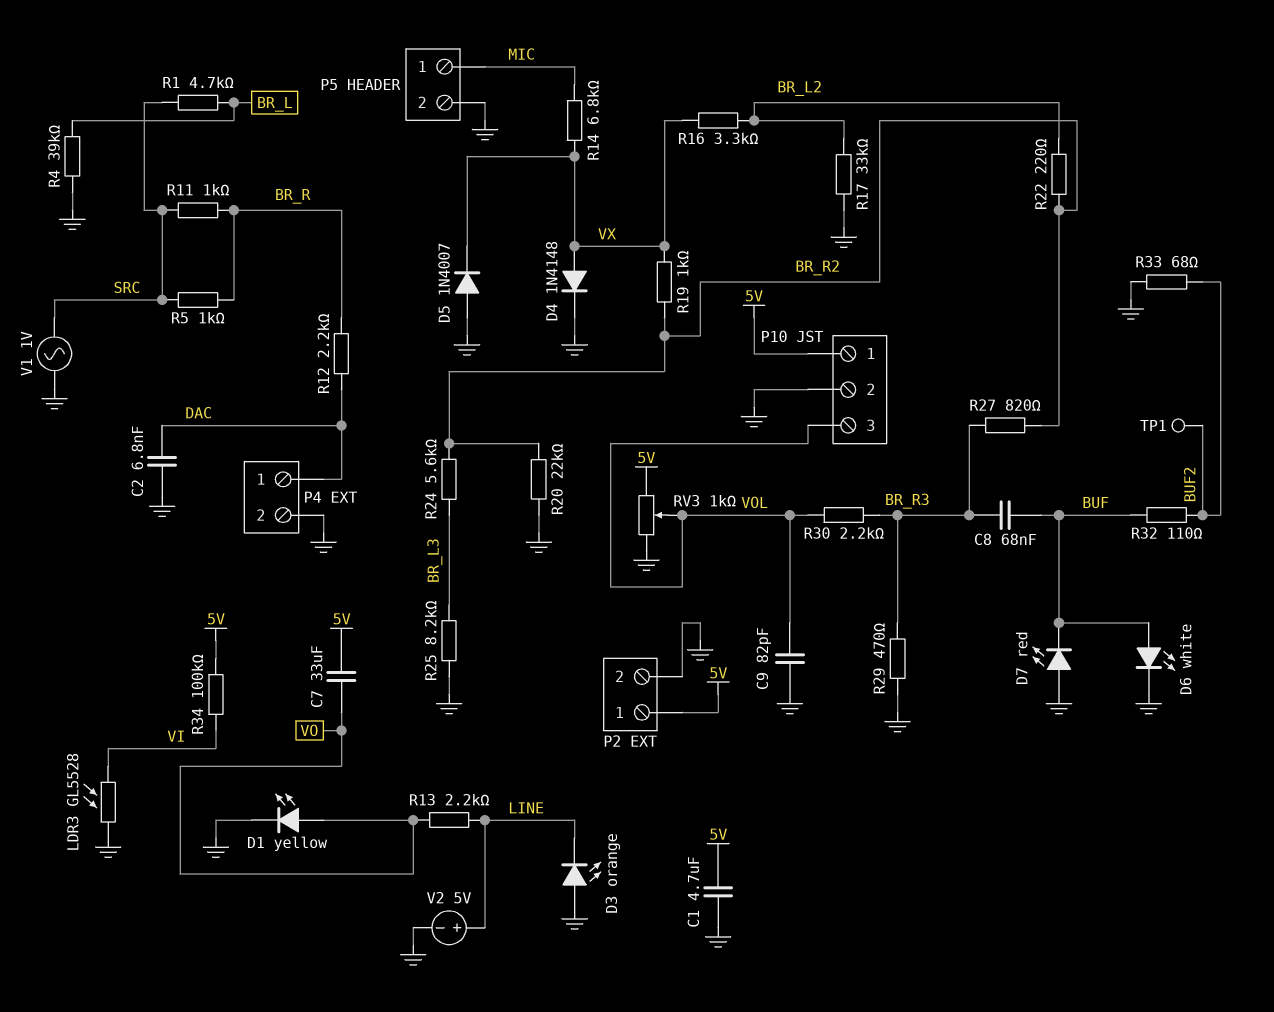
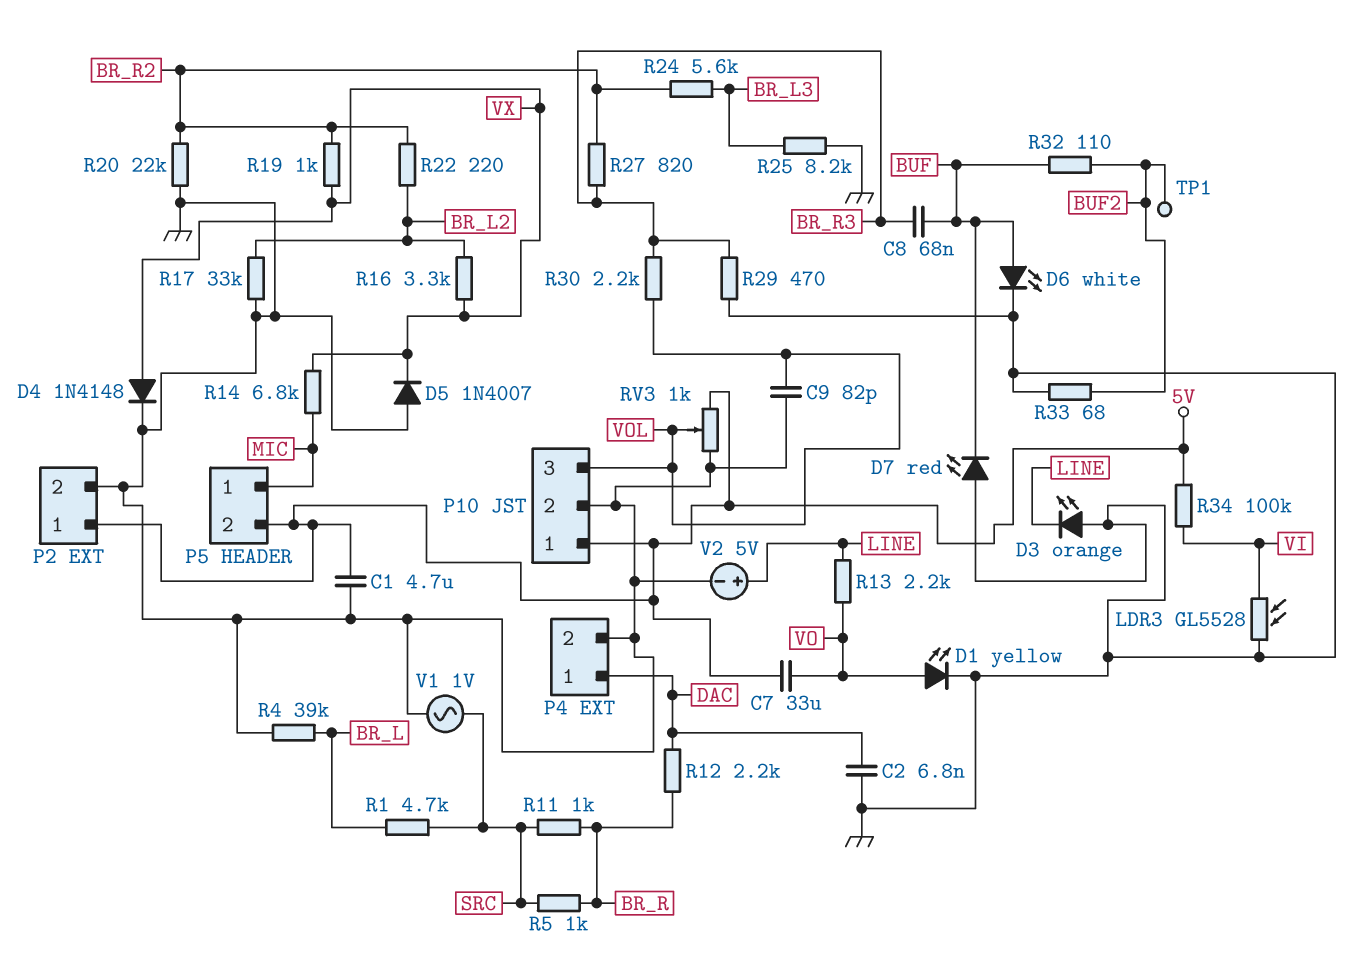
P5 pin 2: GND -> 5V

